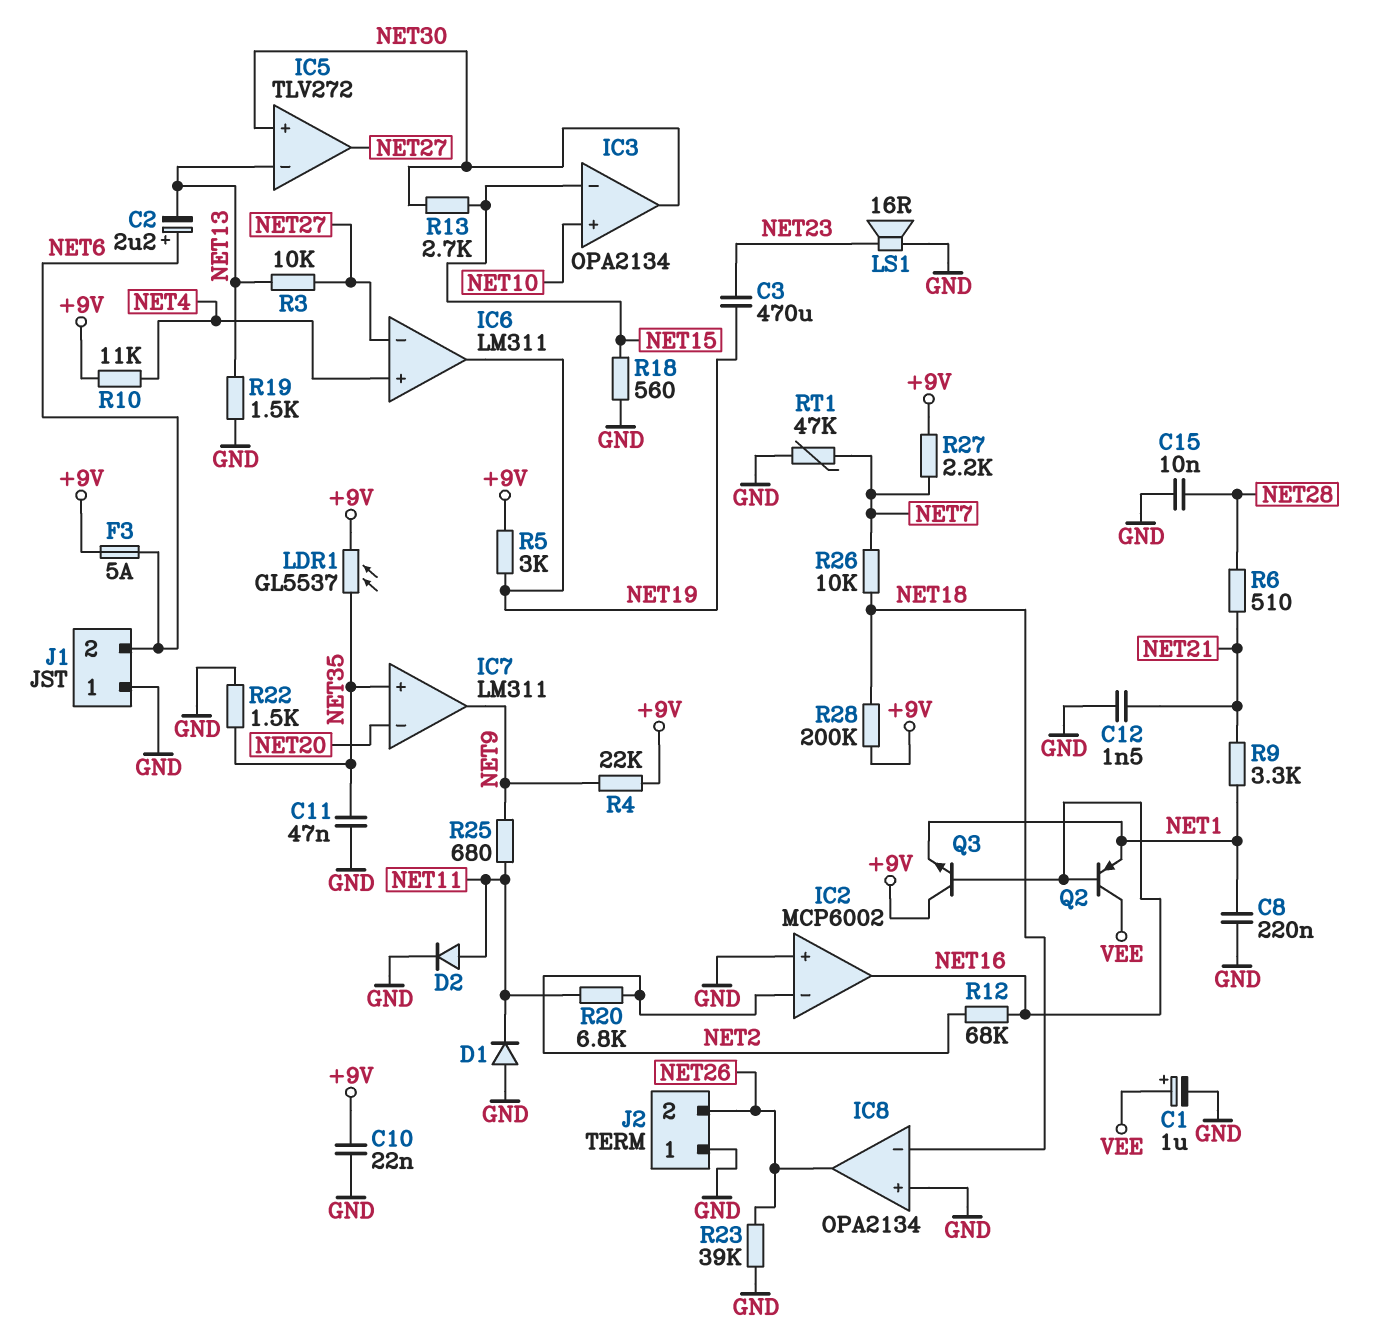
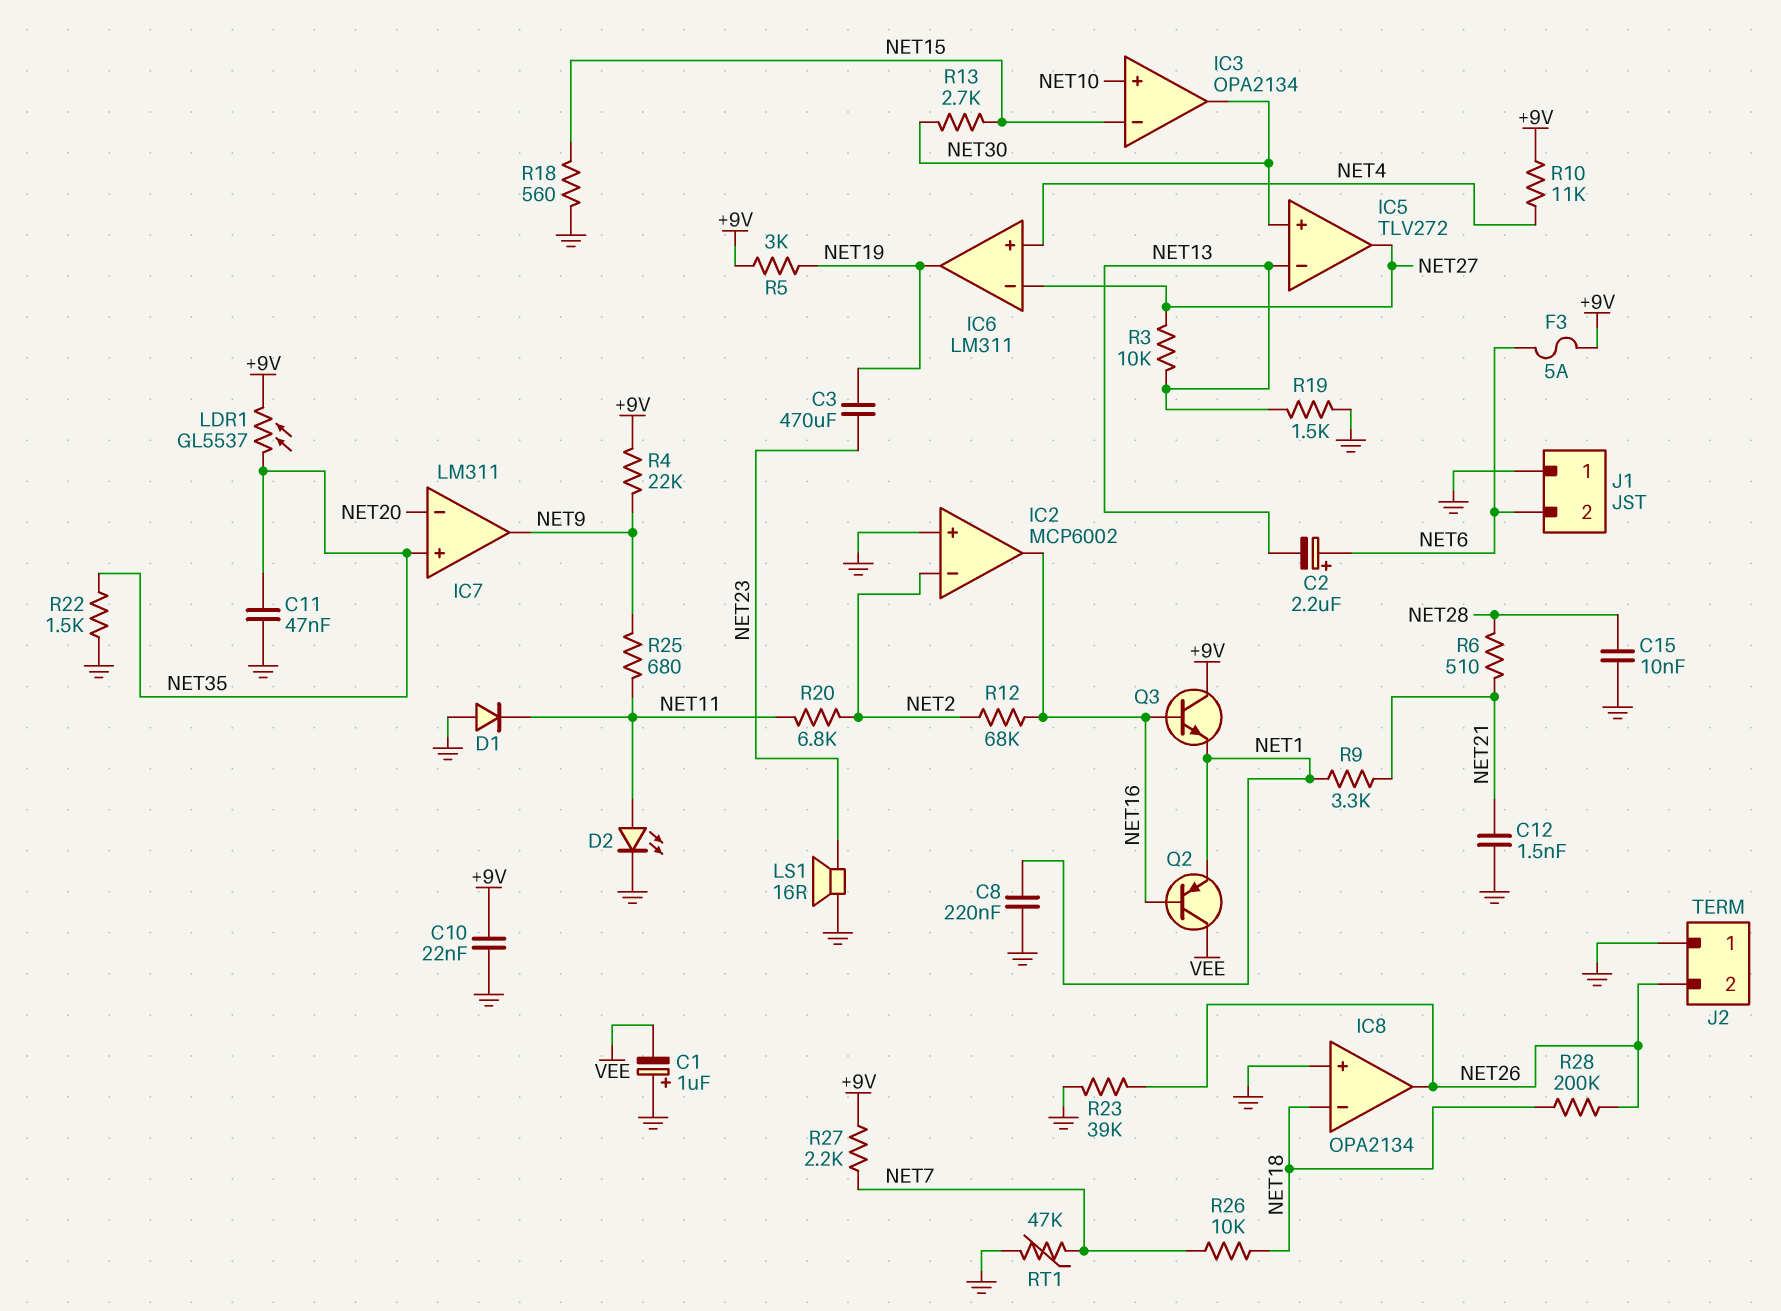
C1: 1uF (plus VEE, minus GND) -> 1uF (plus GND, minus VEE)
D2: diode (A NET11, K GND) -> LED (A NET11, K GND)
R28: 200k (+9V, NET18) -> 200k (NET18, NET26)

